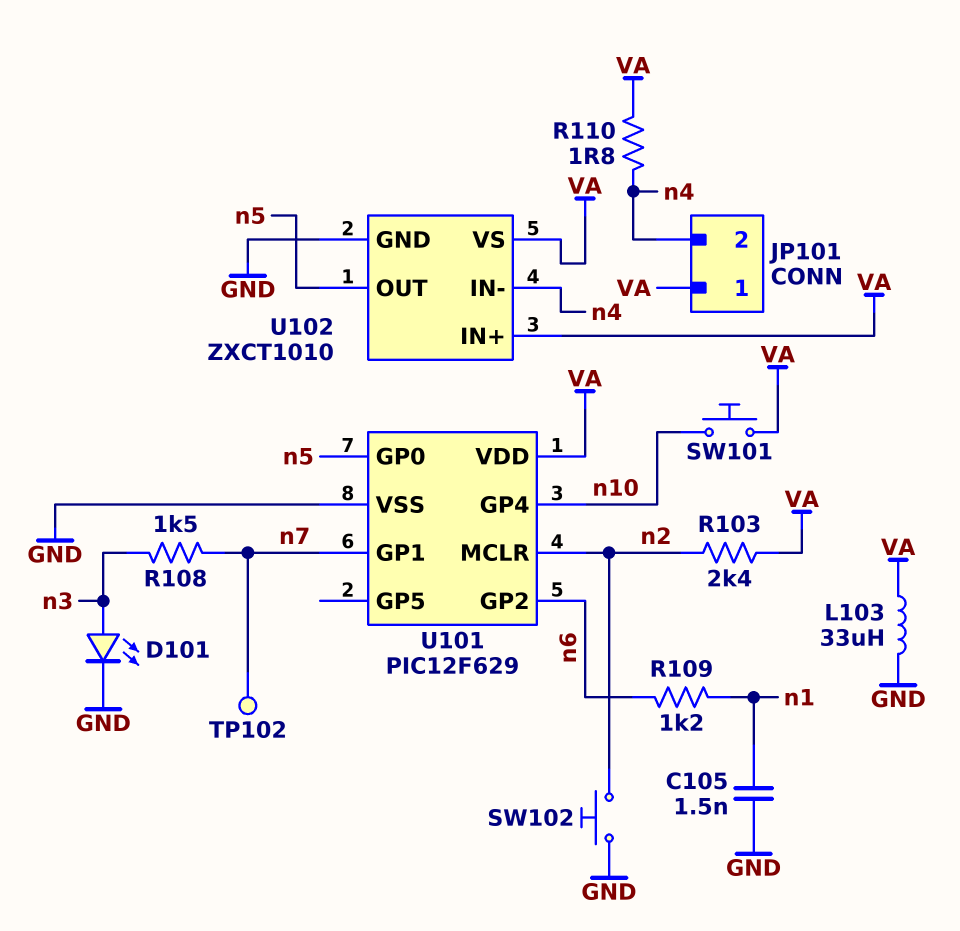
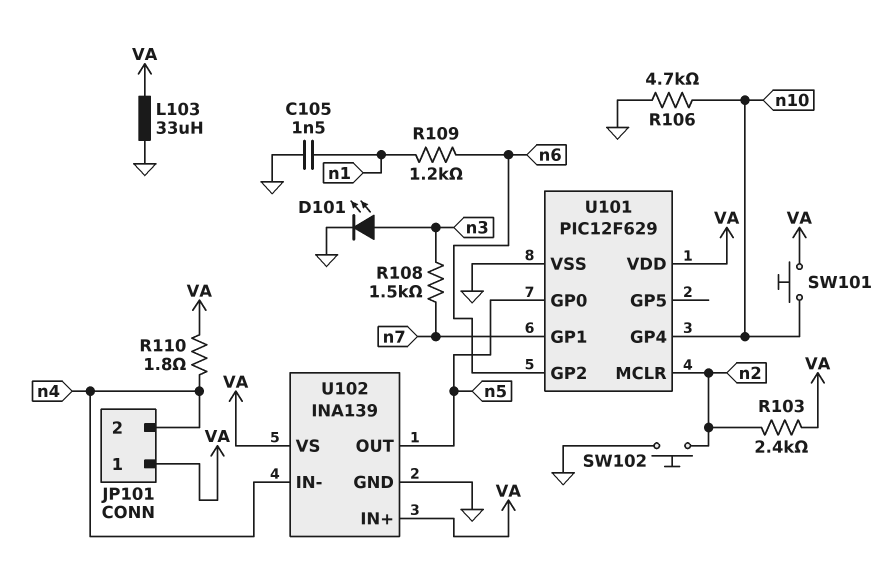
R106: none -> 4.7k (GND, n10)
TP102: test point (n7) -> none
U102: ZXCT1010 -> INA139

